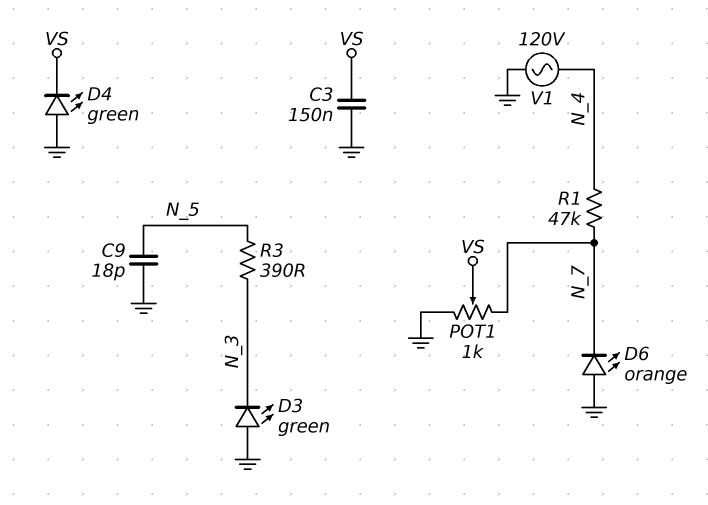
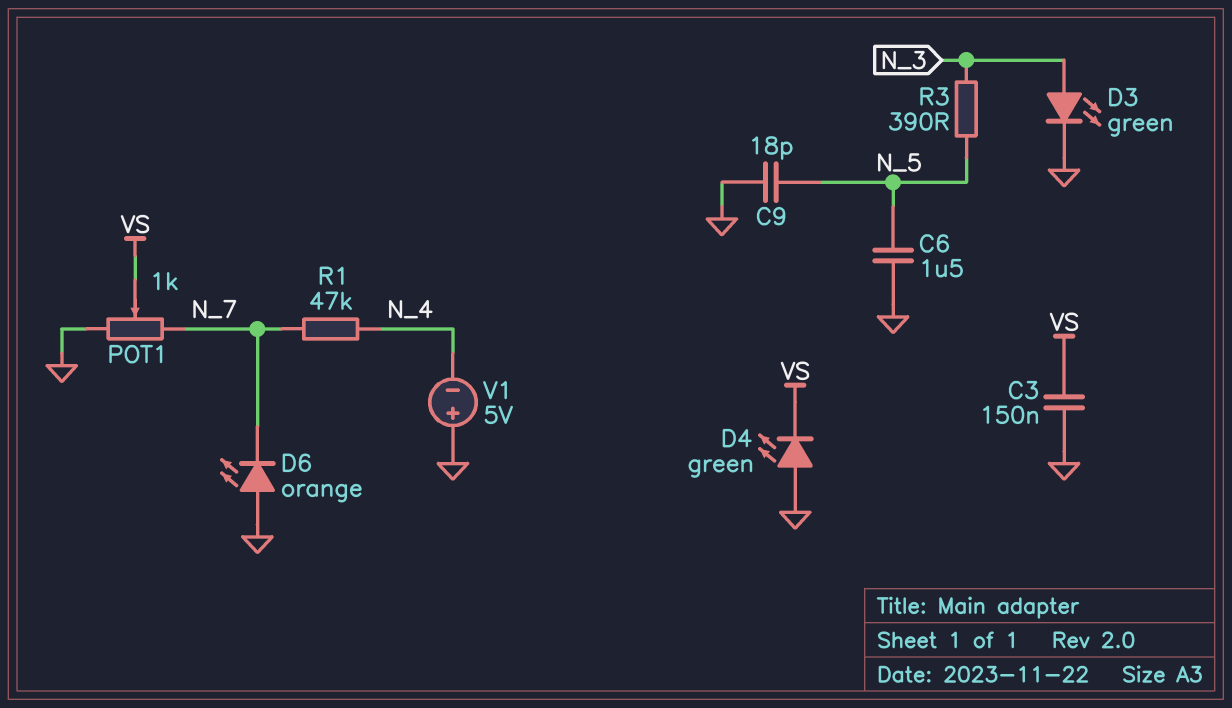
C6: none -> 1.5uF (GND, N_5)
D3: LED green (A GND, K N_3) -> LED green (A N_3, K GND)
V1: AC 120V (GND, N_4) -> 5V (plus GND, minus N_4)

